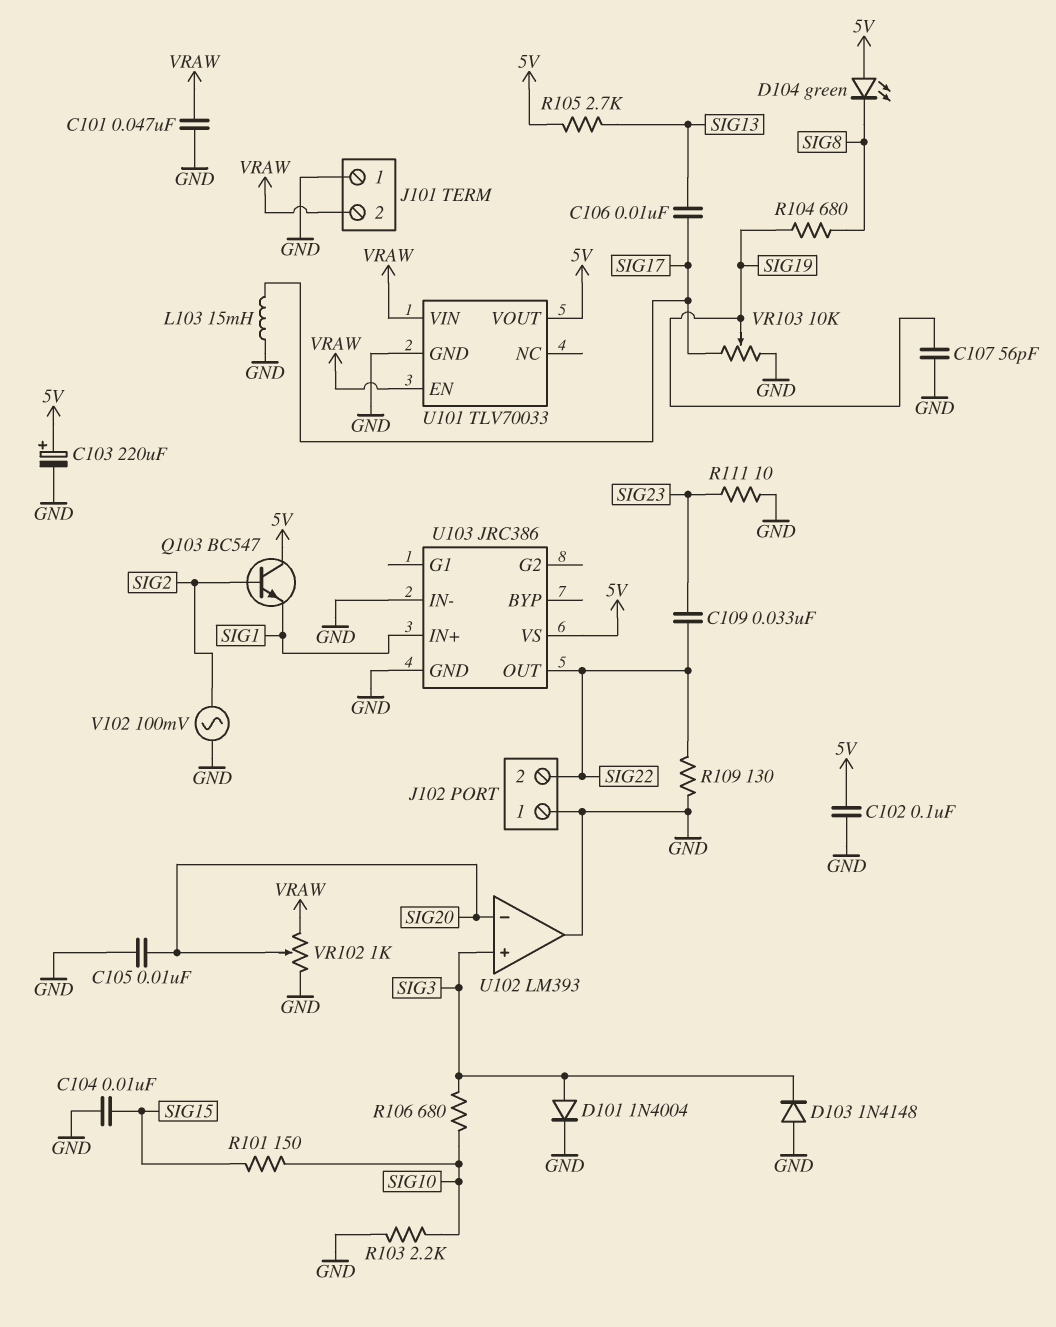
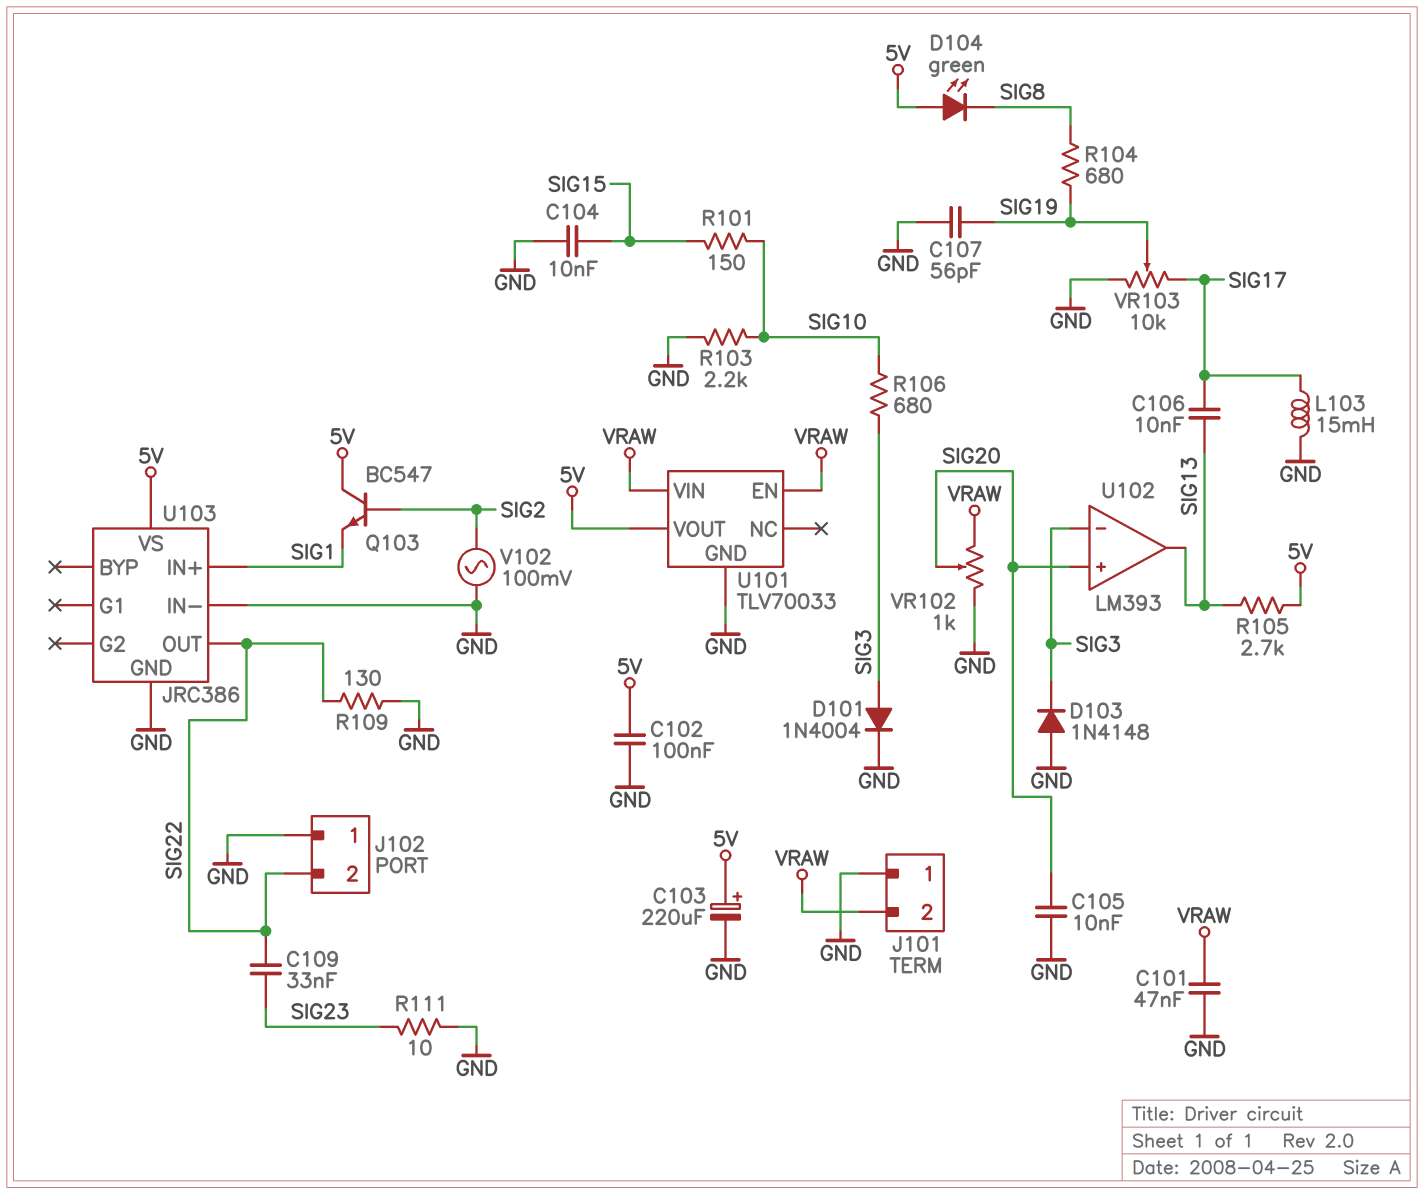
U102 pin in+: SIG3 -> SIG20
U102 pin in-: SIG20 -> SIG3
U102 pin out: GND -> SIG13

